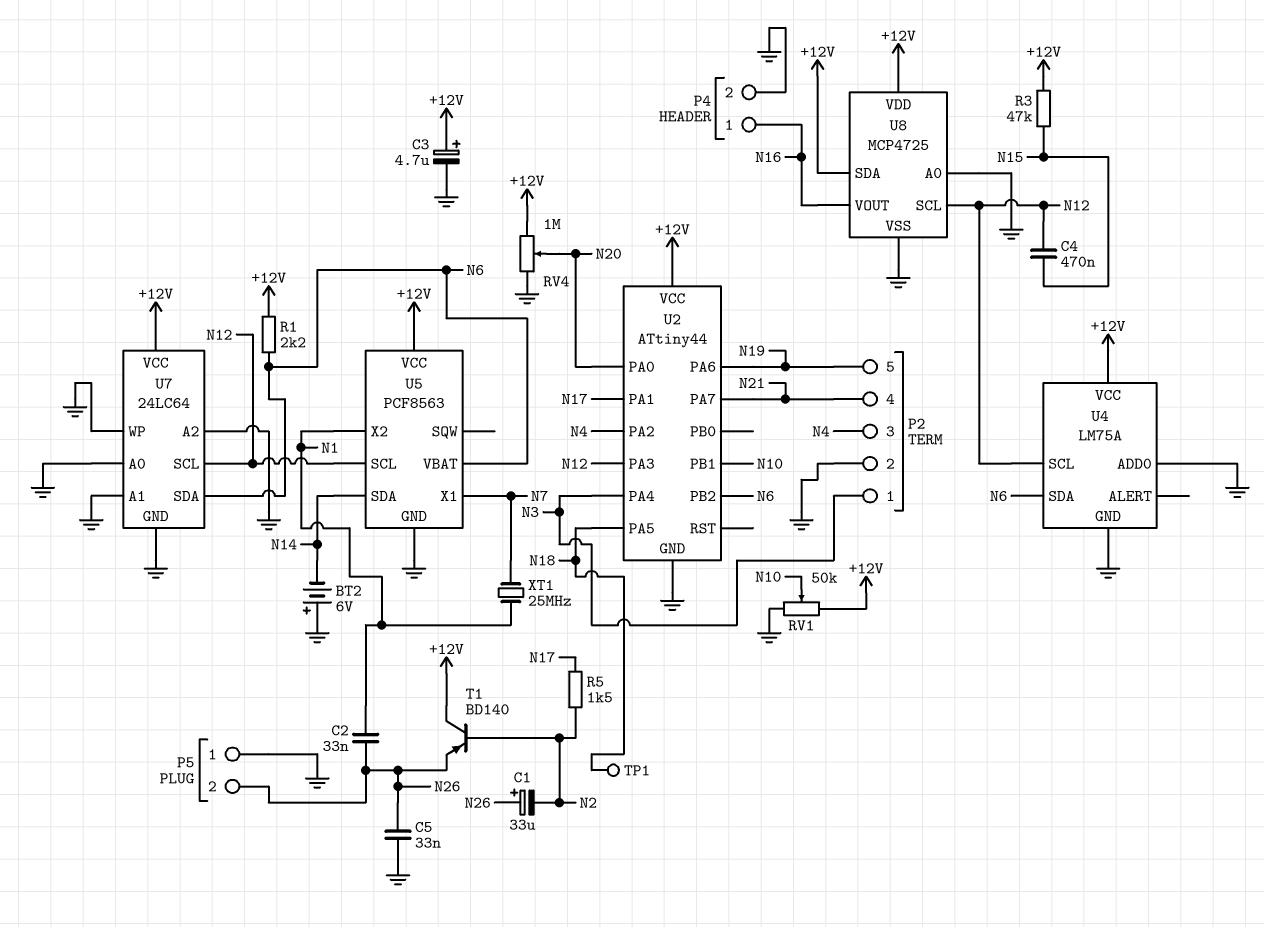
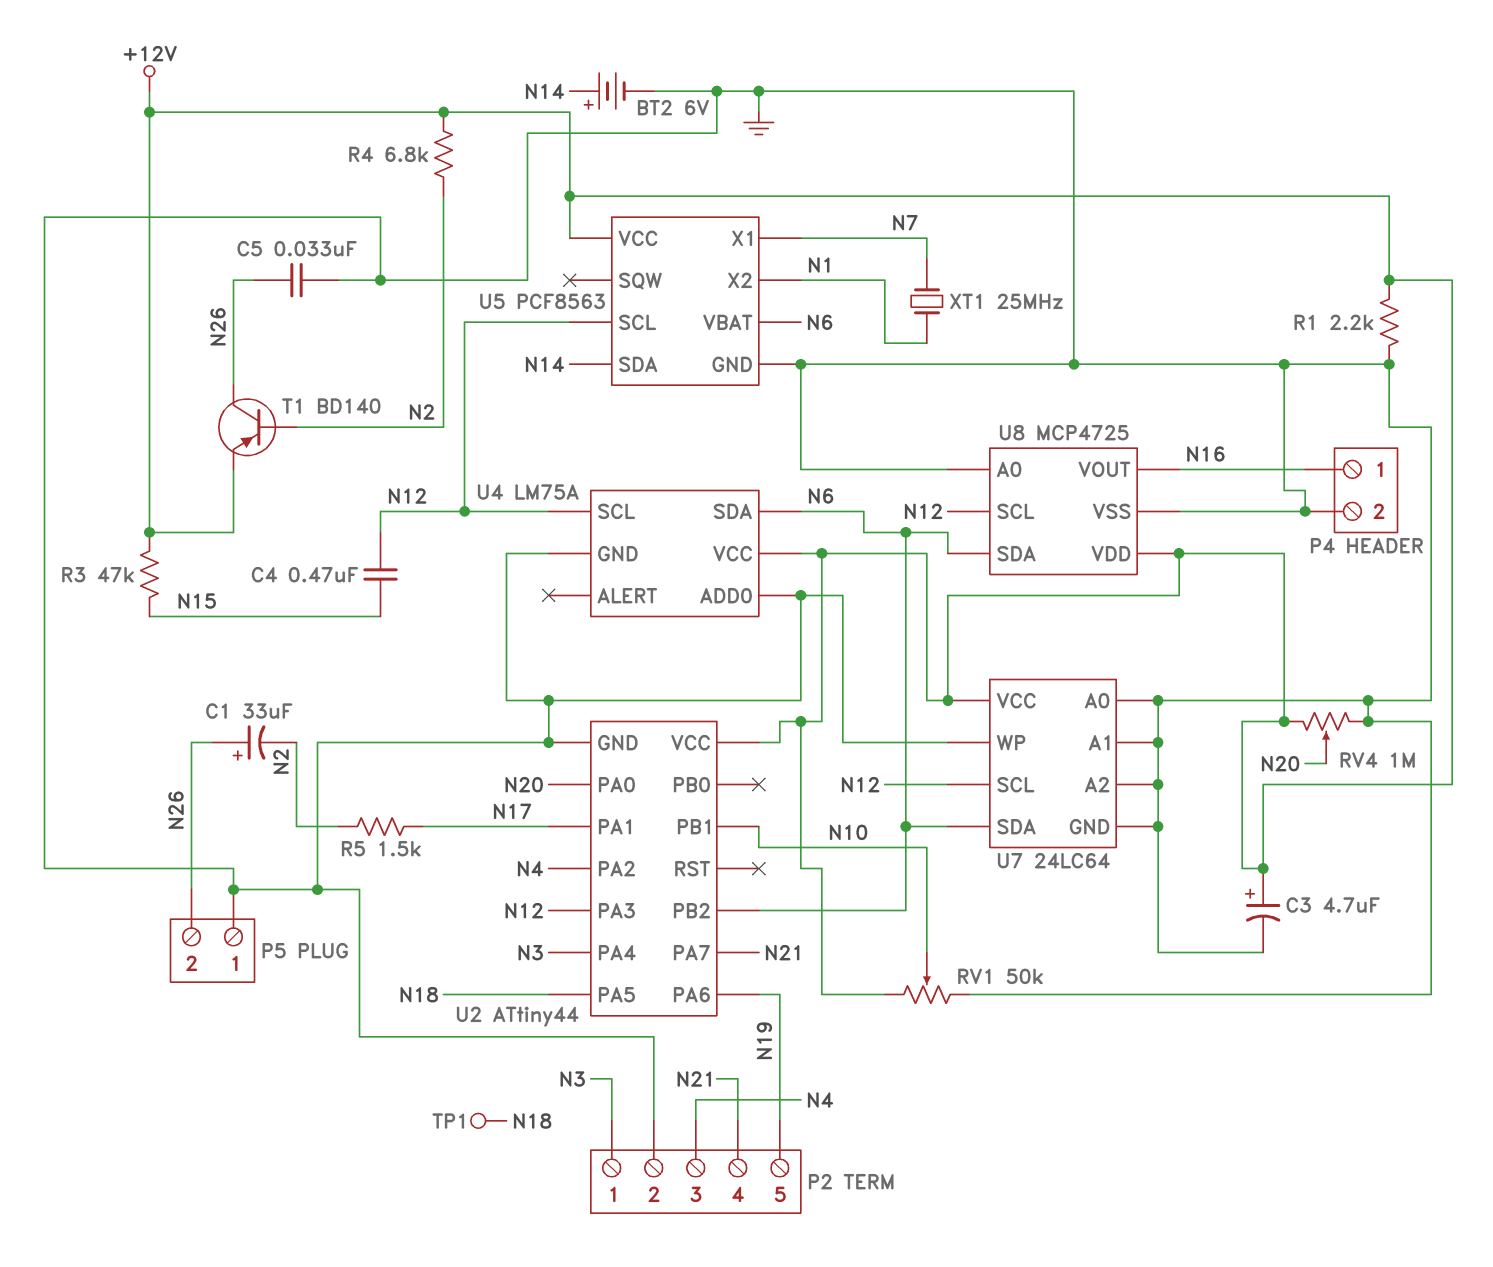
BT2: 6V (plus GND, minus N14) -> 6V (plus N14, minus GND)
C2: 33nF (N1, N26) -> none
R1: 2.2k (+12V, N6) -> 2.2k (+12V, GND)
R4: none -> 6.8k (+12V, N2)
T1: PNP BD140 (B N2, C +12V, E N26) -> PNP BD140 (B N2, C N26, E +12V)
U8 pin SDA: +12V -> N6

